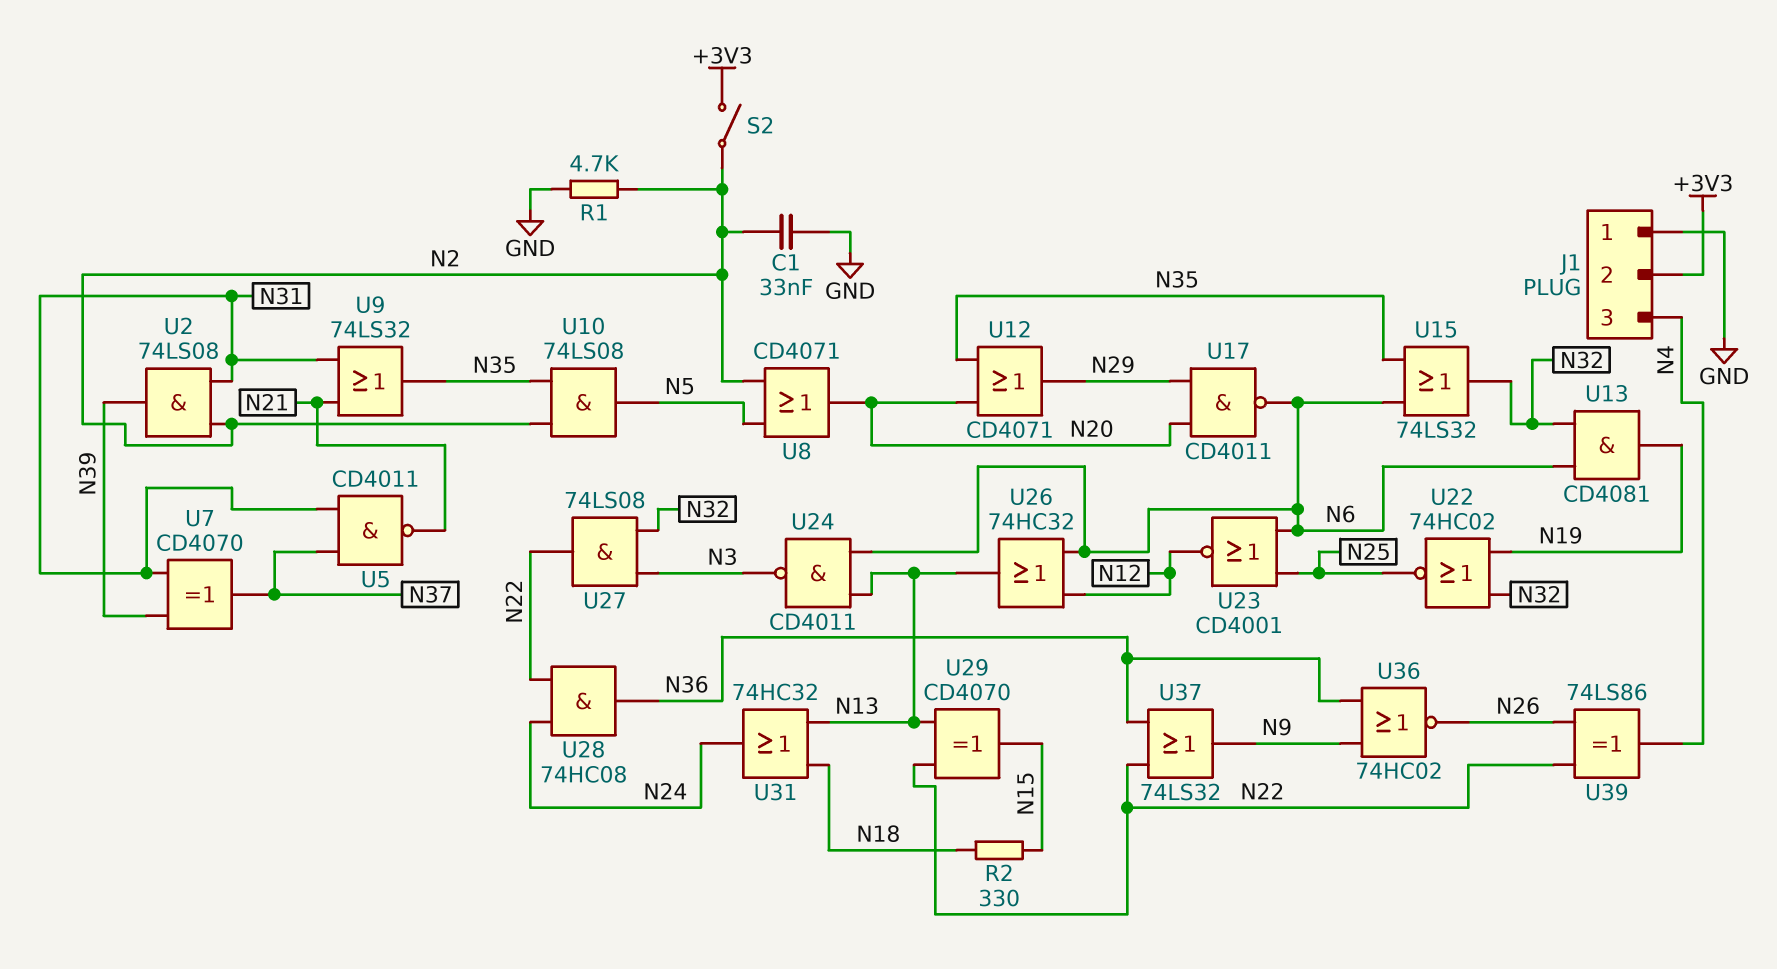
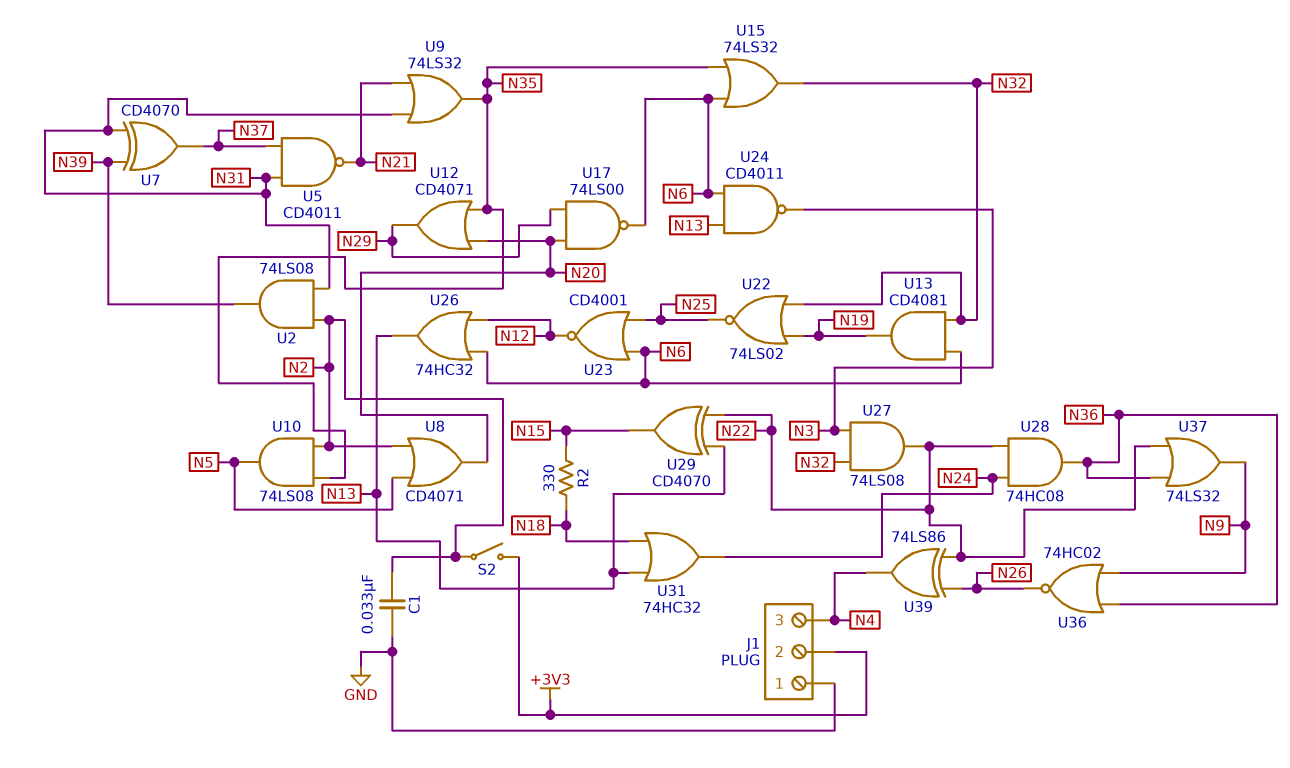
R1: 4.7k (GND, N2) -> none
U17: NAND CD4011 (in N20, in N29, out N6) -> NAND 74LS00 (in N20, in N29, out N6)
U22: NOR 74HC02 (in N19, in N32, out N25) -> NOR 74LS02 (in N19, in N32, out N25)

